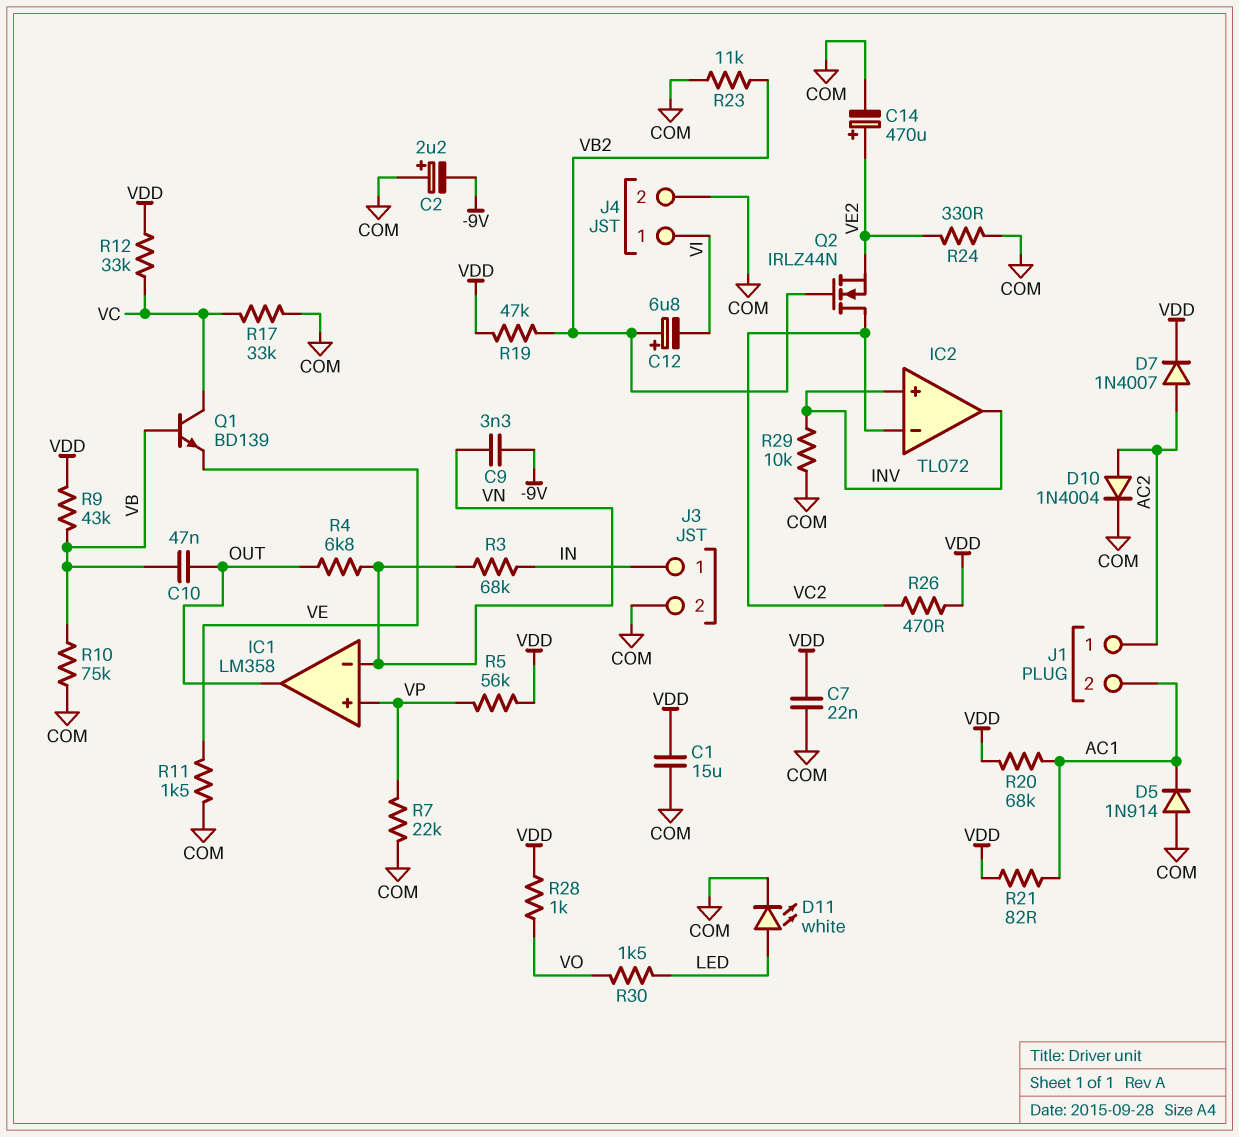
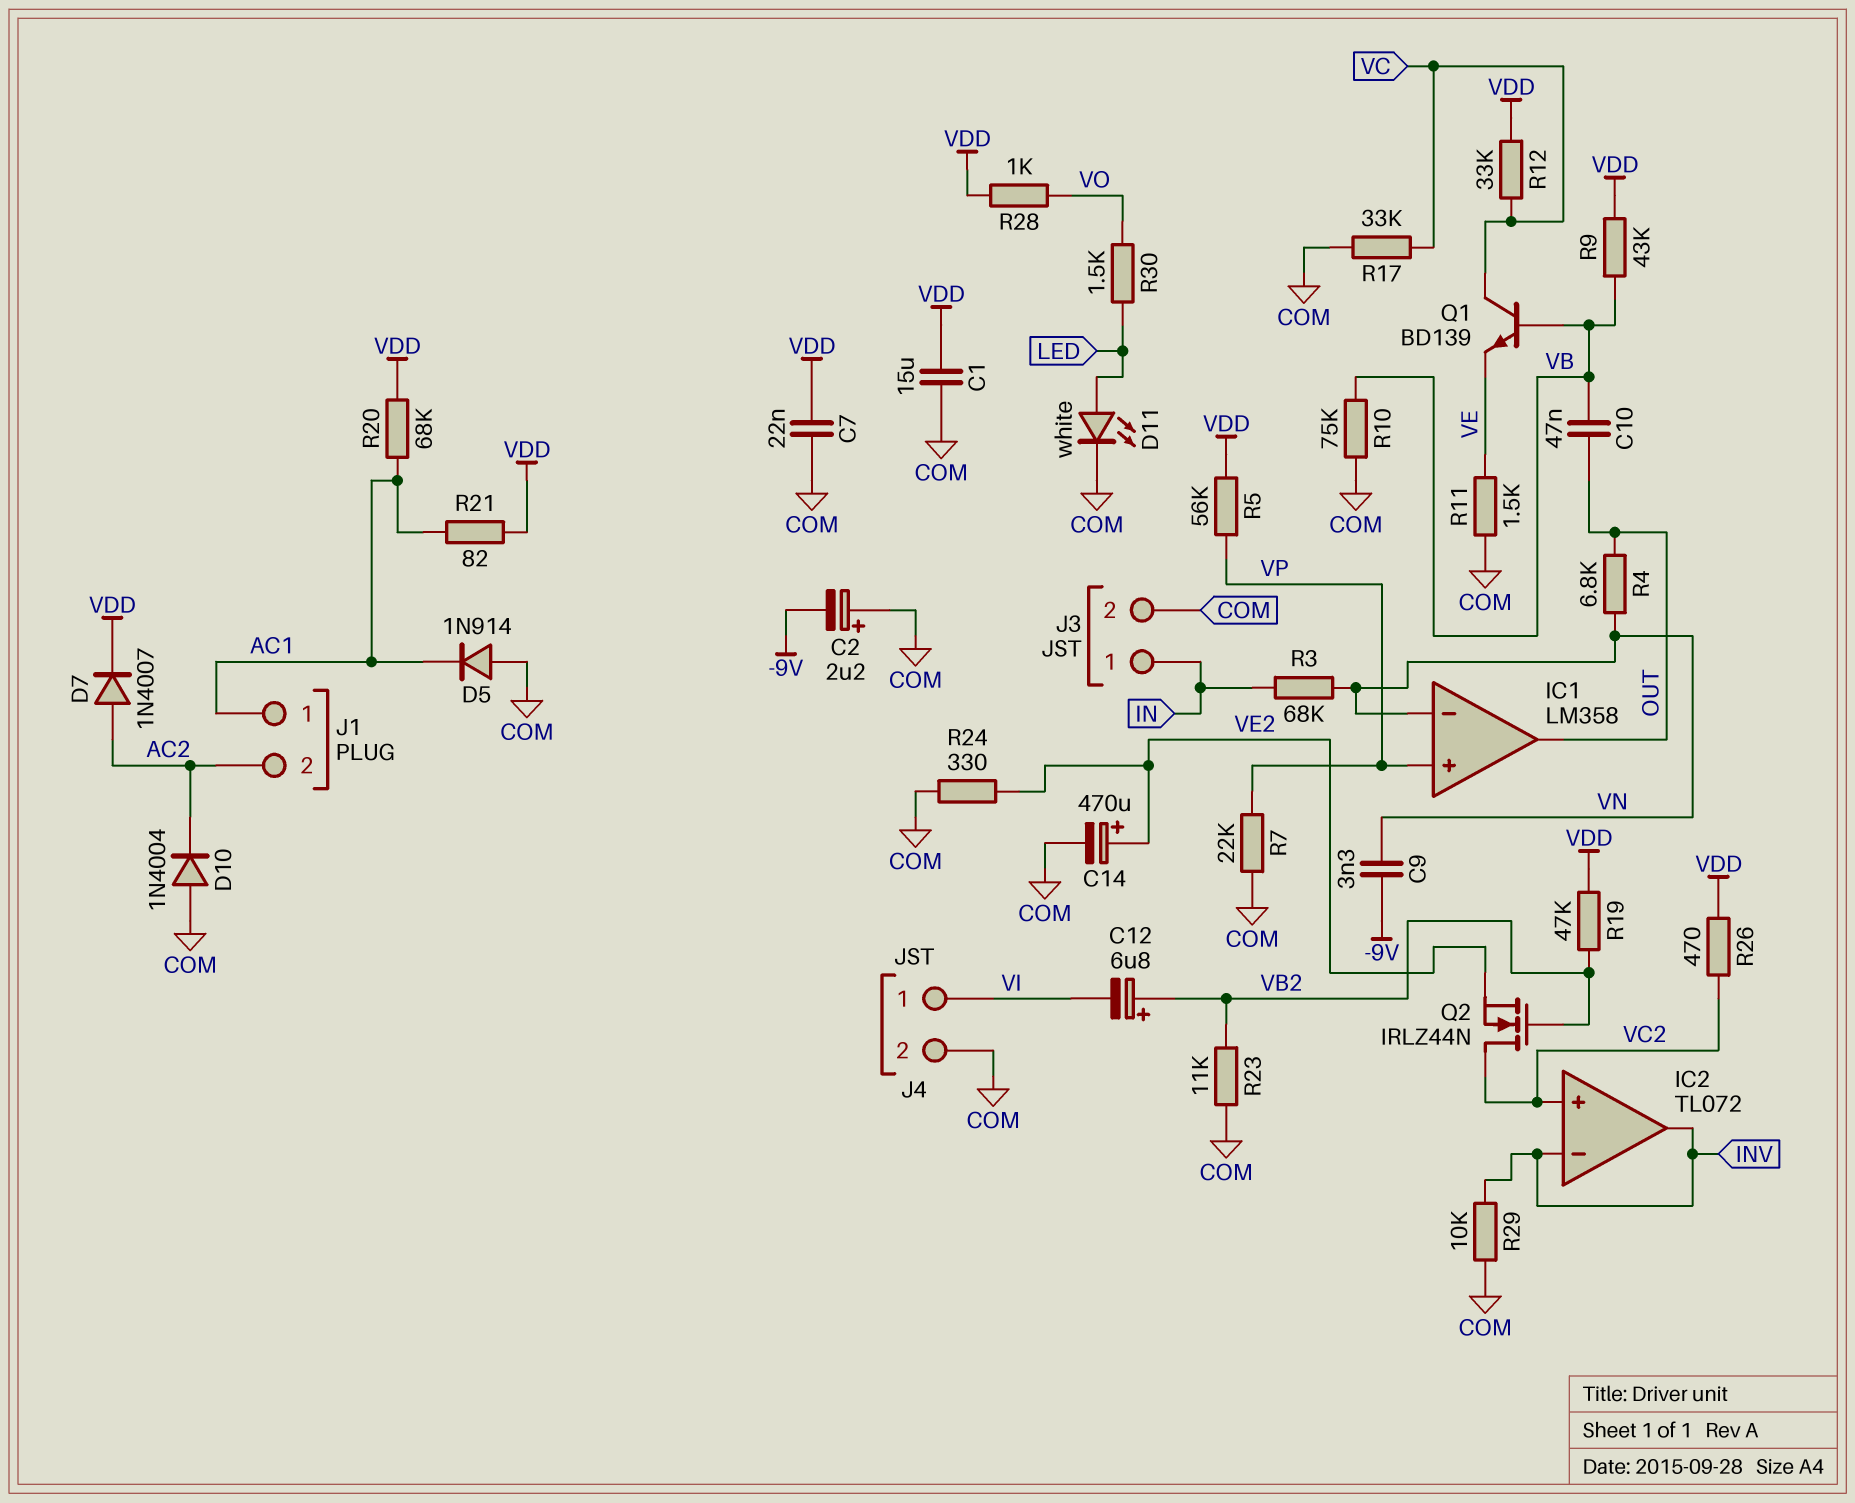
D10: diode 1N4004 (A AC2, K COM) -> diode 1N4004 (A COM, K AC2)
IC2 pin in+: INV -> VC2
IC2 pin in-: VC2 -> INV
J1 pin 1: AC2 -> AC1
J1 pin 2: AC1 -> AC2

